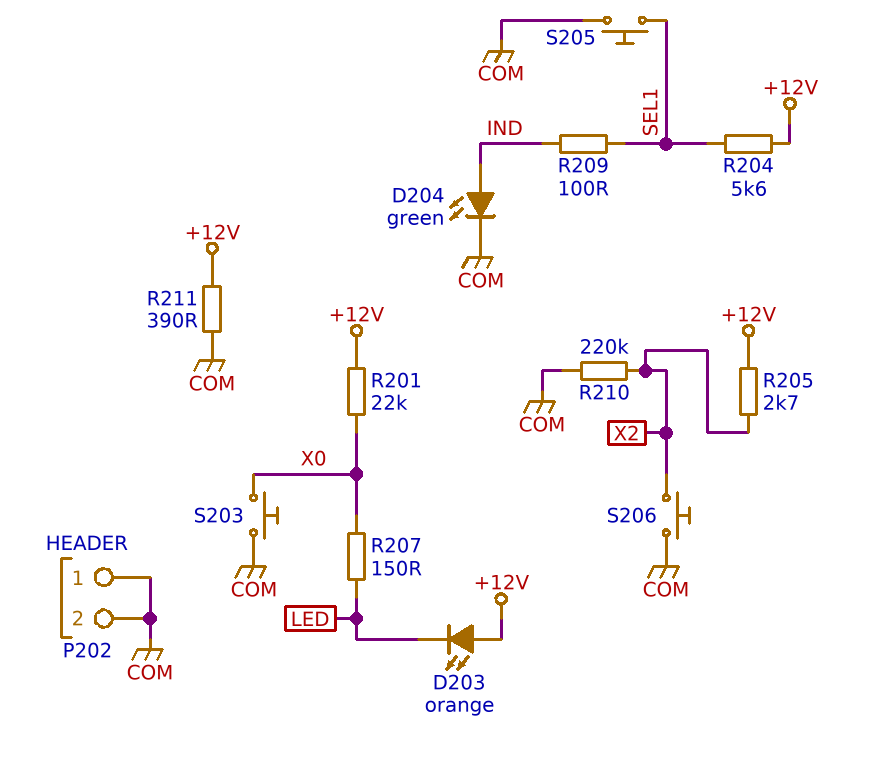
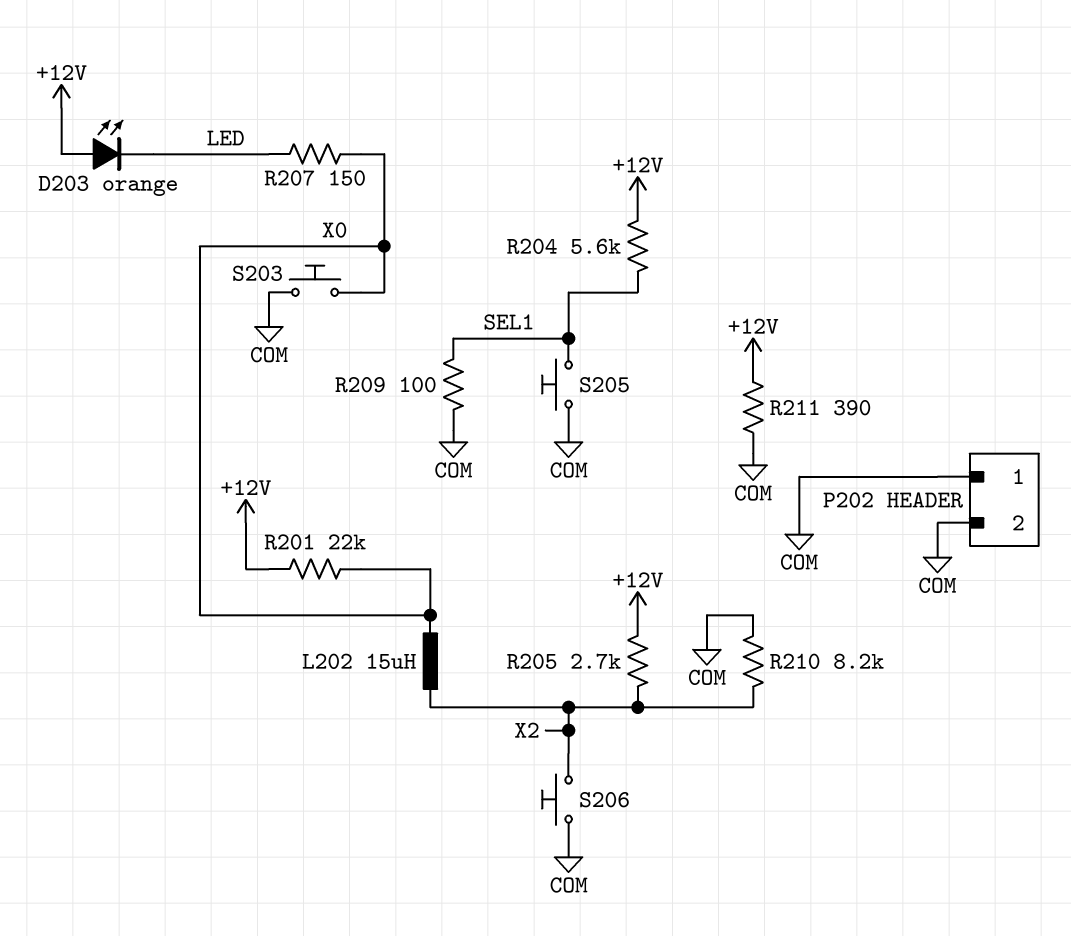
D204: LED green (A IND, K COM) -> none
L202: none -> 15uH (X0, X2)
R209: 100 (IND, SEL1) -> 100 (COM, SEL1)
R210: 220k (COM, X2) -> 8.2k (COM, X2)

